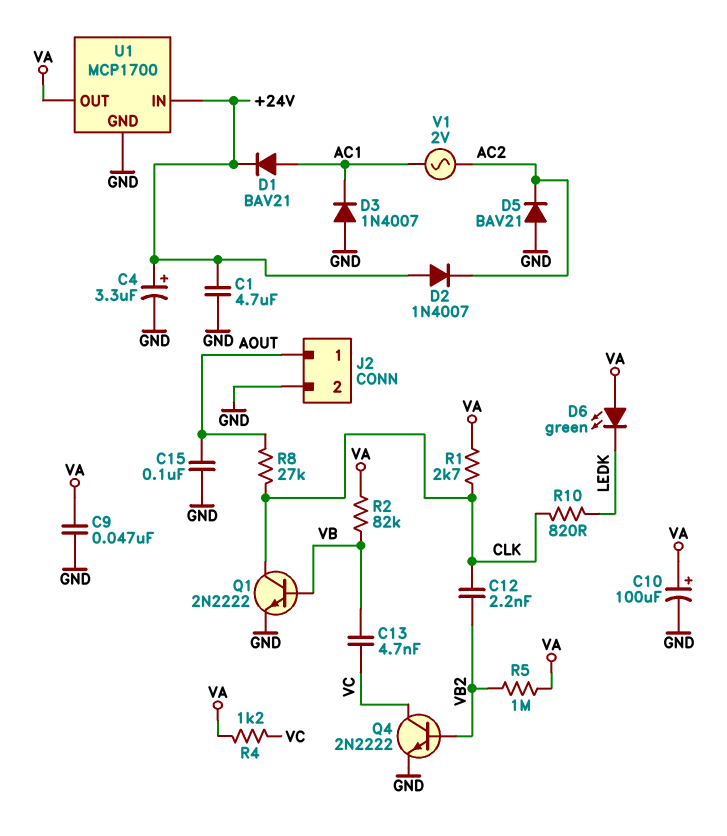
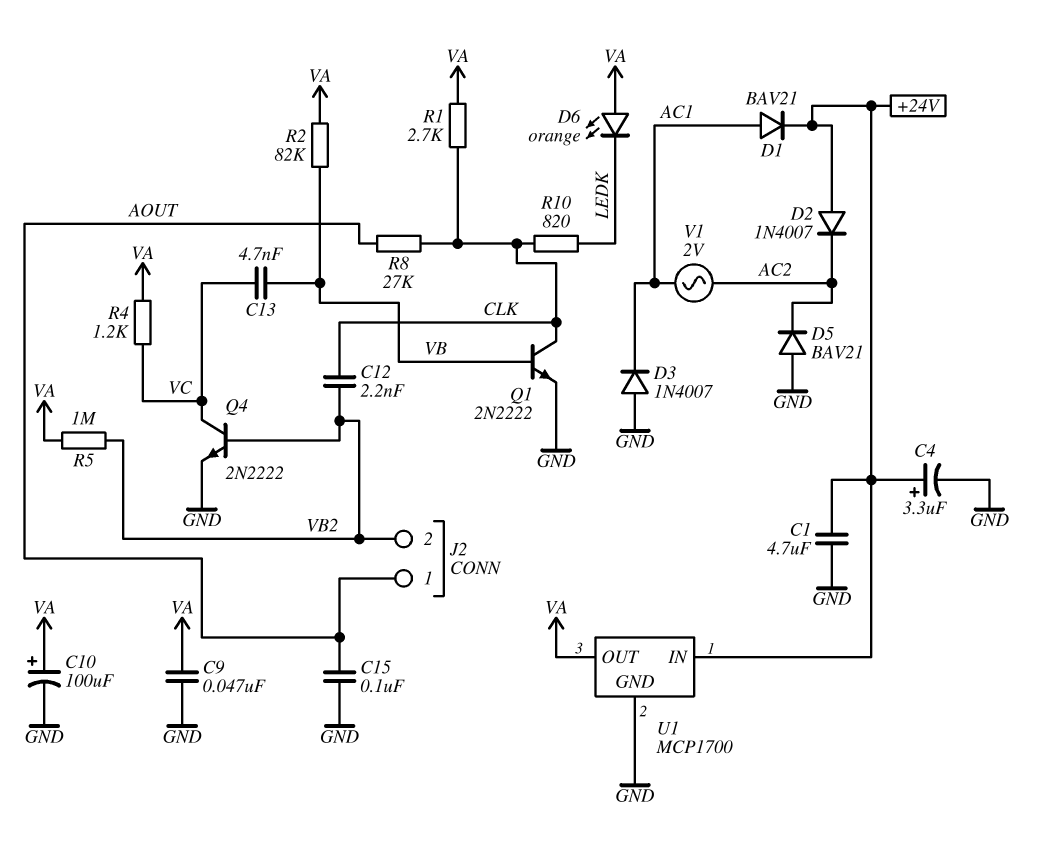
D6: LED green (A VA, K LEDK) -> LED orange (A VA, K LEDK)
J2 pin 2: GND -> VB2

